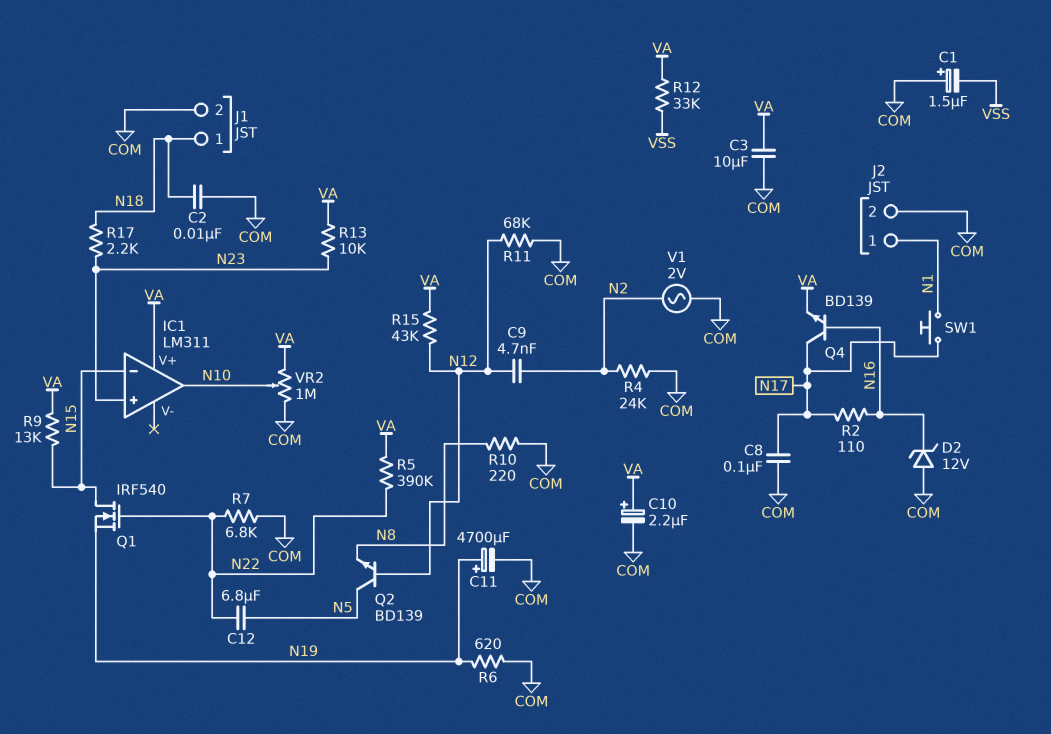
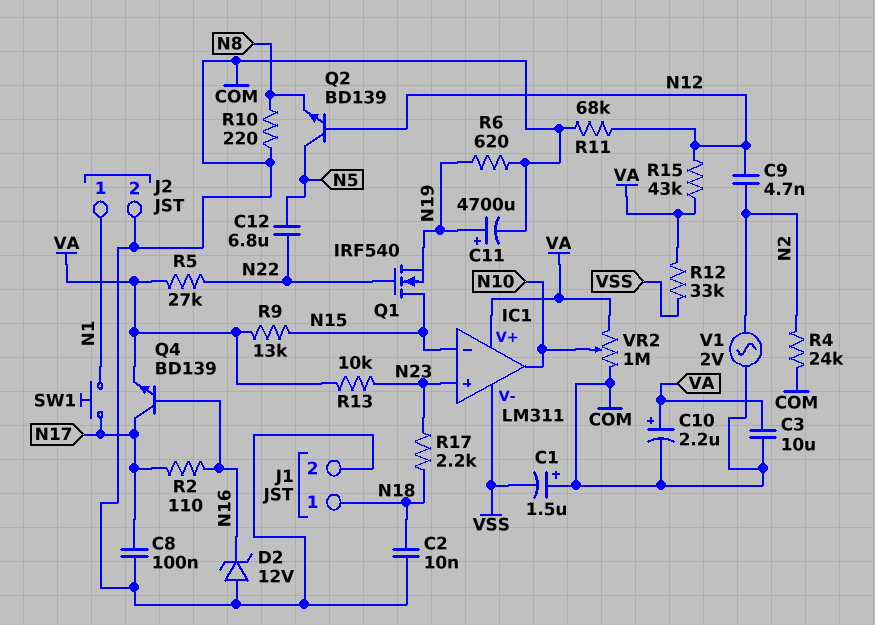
IC1 pin V-: none -> VSS
R5: 390k (N22, VA) -> 27k (N22, VA)
R7: 6.8k (COM, N22) -> none

